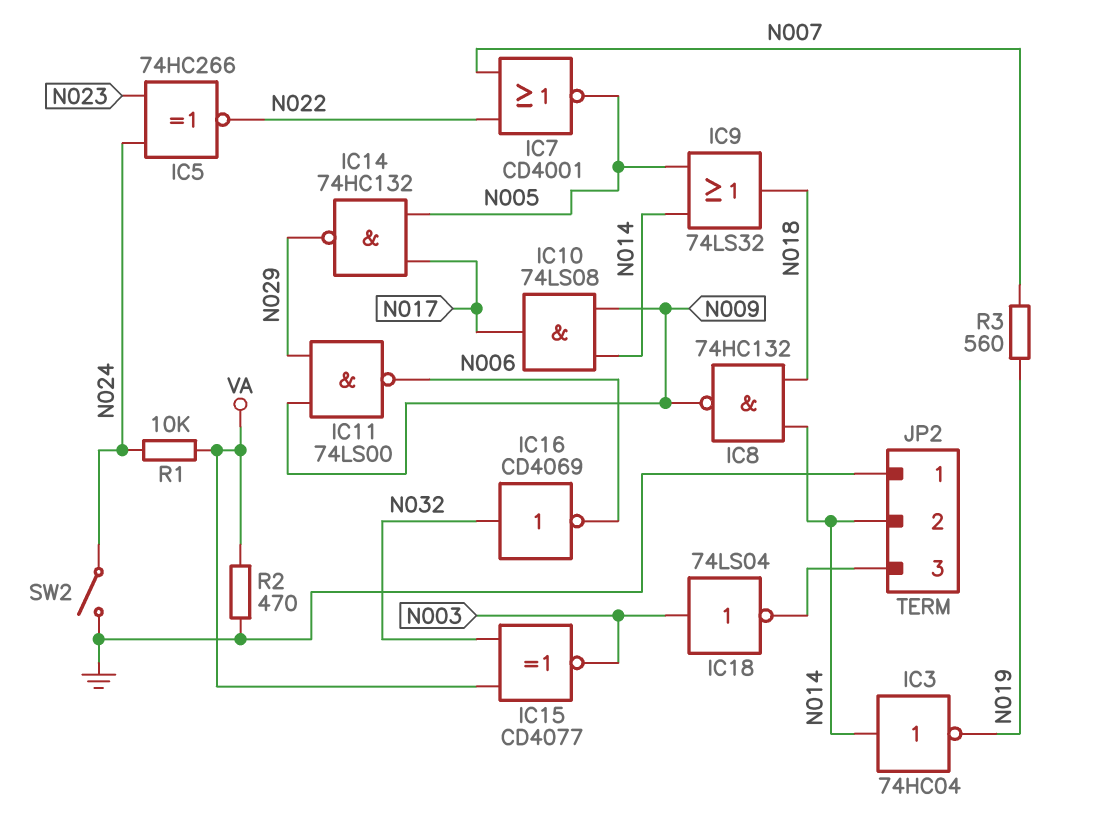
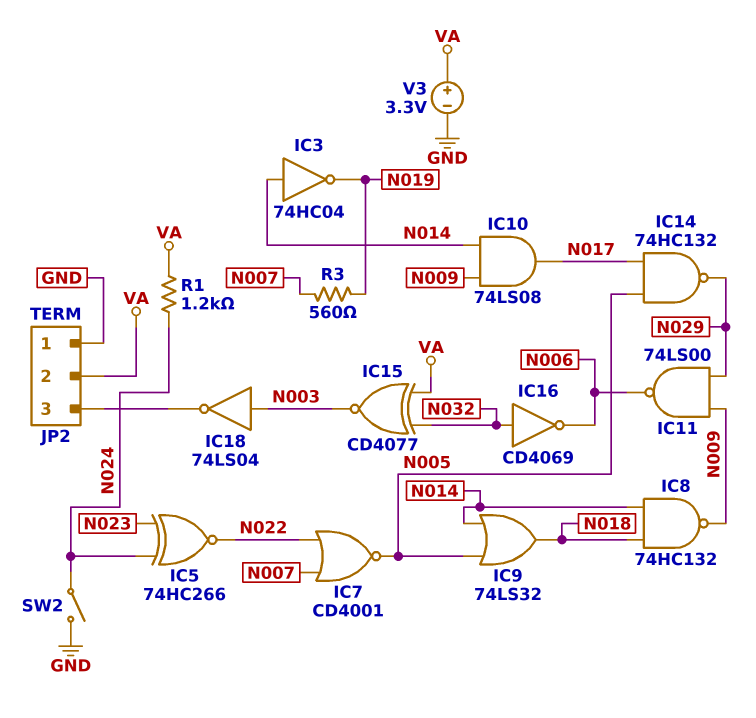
JP2 pin 2: N014 -> VA
R1: 10k (N024, VA) -> 1.2k (N024, VA)
R2: 470 (GND, VA) -> none
V3: none -> 3.3V (plus VA, minus GND)

